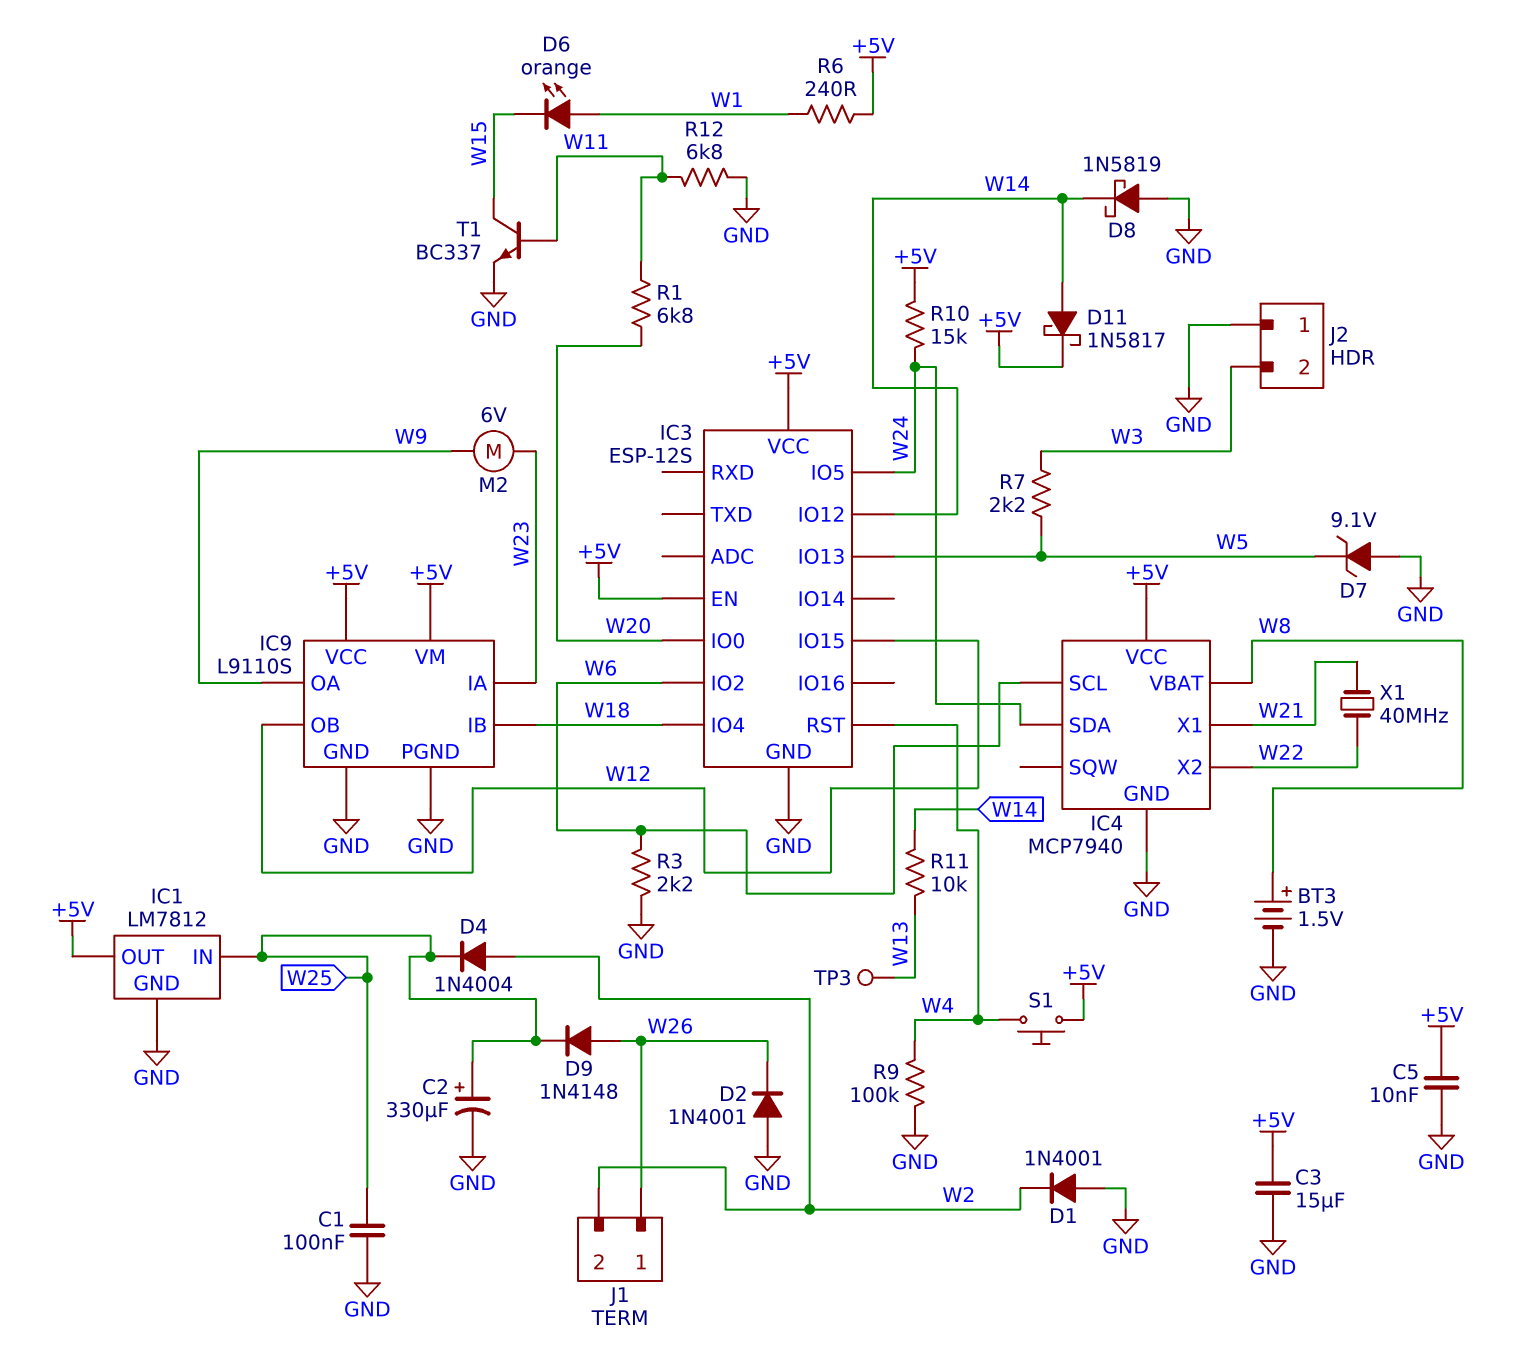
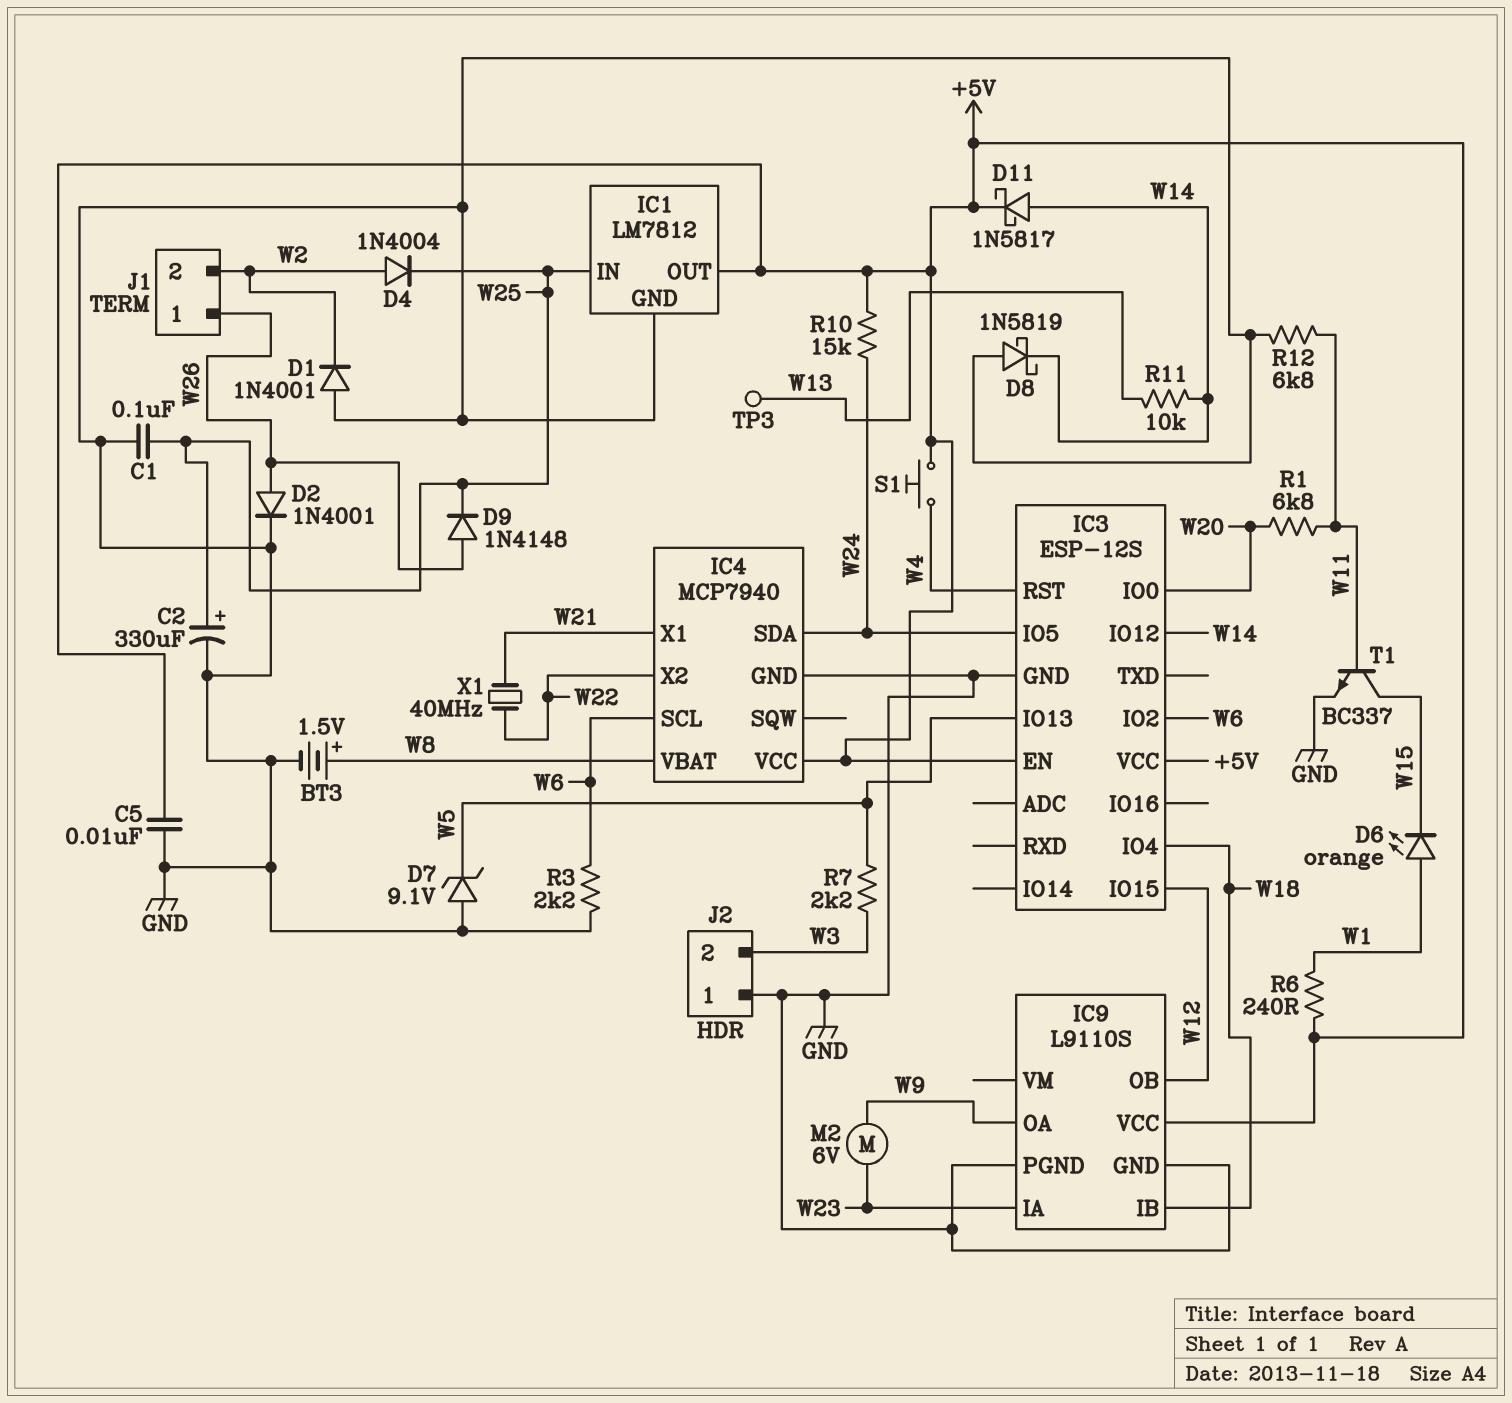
C3: 15uF (+5V, GND) -> none
D2: diode 1N4001 (A GND, K W26) -> diode 1N4001 (A W26, K GND)
IC9 pin VM: +5V -> none
R9: 100k (GND, W4) -> none

